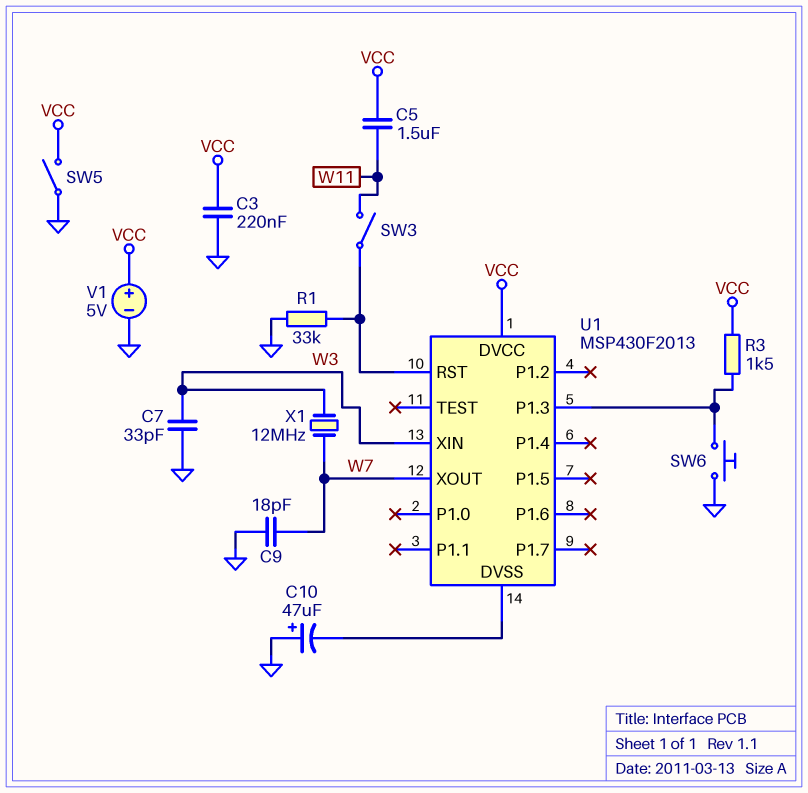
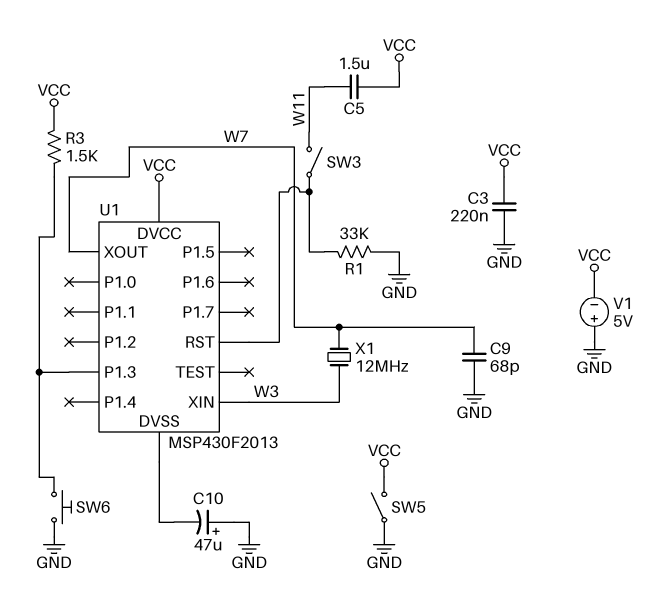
C7: 33pF (GND, W3) -> none
C9: 18pF (GND, W7) -> 68pF (GND, W7)
V1: 5V (plus VCC, minus GND) -> 5V (plus GND, minus VCC)

